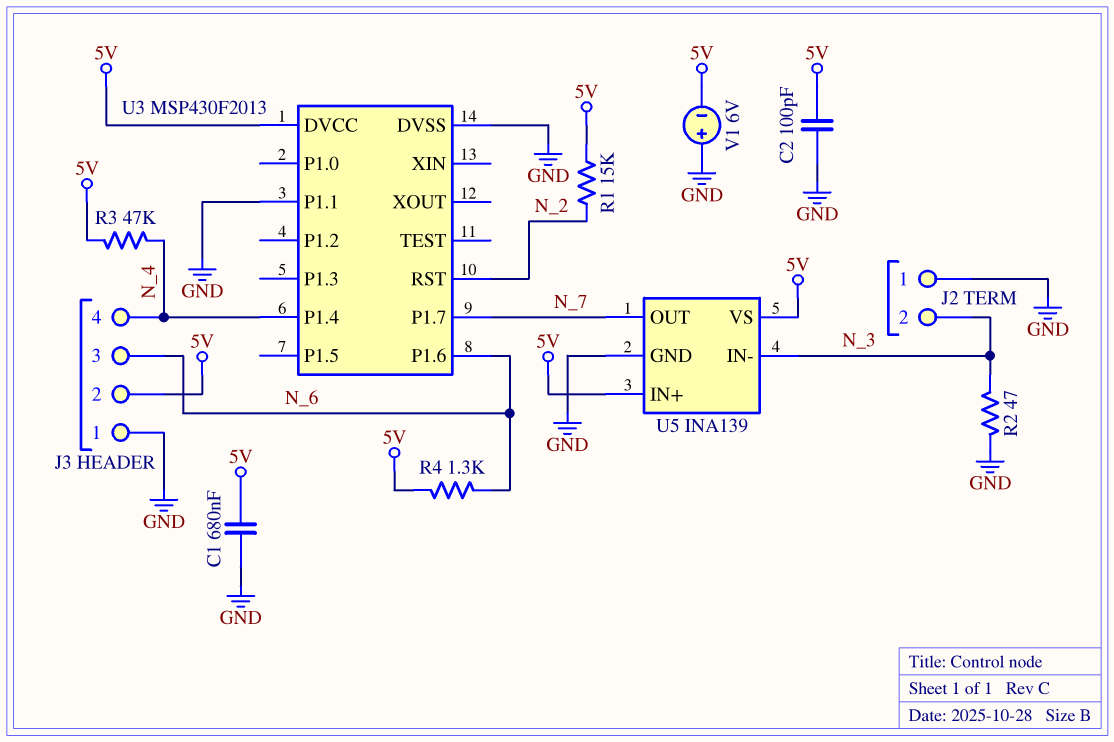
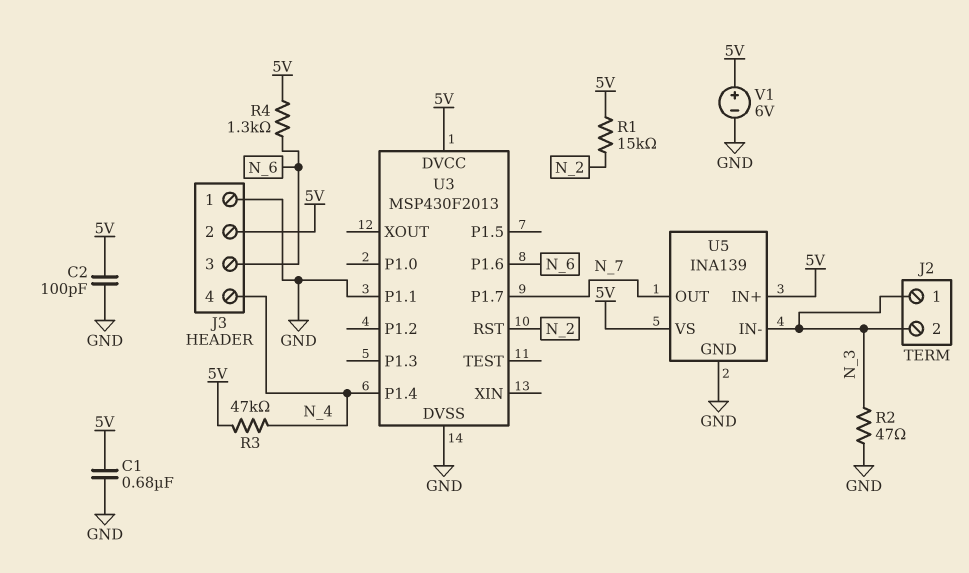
J2 pin 1: GND -> N_3
V1: 6V (plus GND, minus 5V) -> 6V (plus 5V, minus GND)

